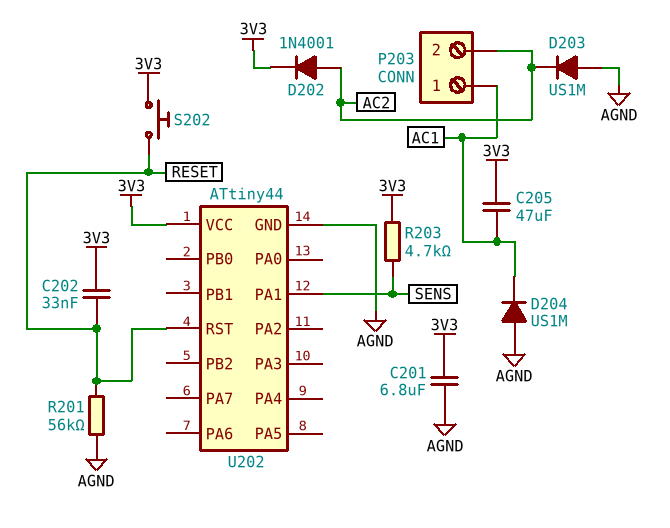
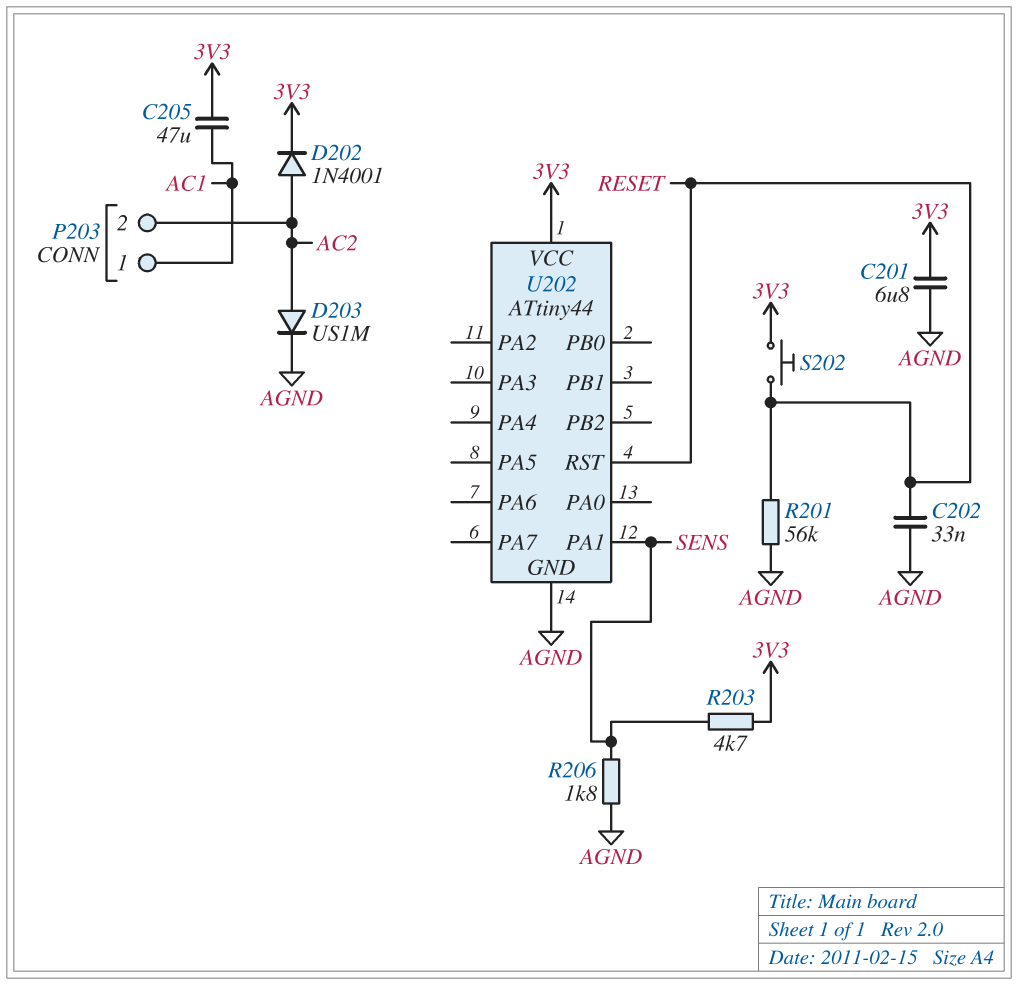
C202: 33nF (3V3, RESET) -> 33nF (AGND, RESET)
D203: diode US1M (A AGND, K AC2) -> diode US1M (A AC2, K AGND)
D204: diode US1M (A AGND, K AC1) -> none
R206: none -> 1.8k (AGND, SENS)

